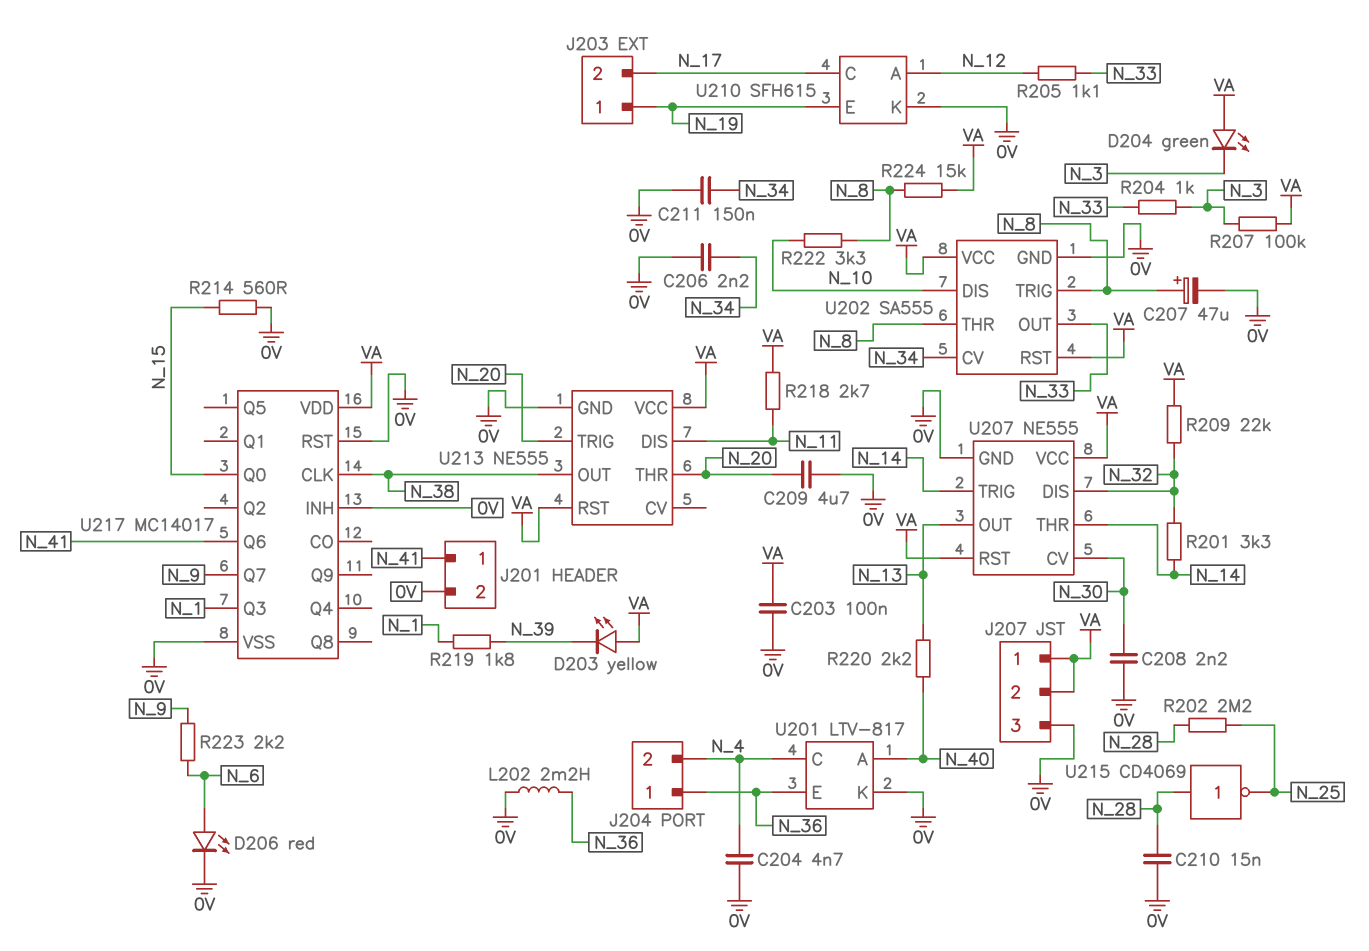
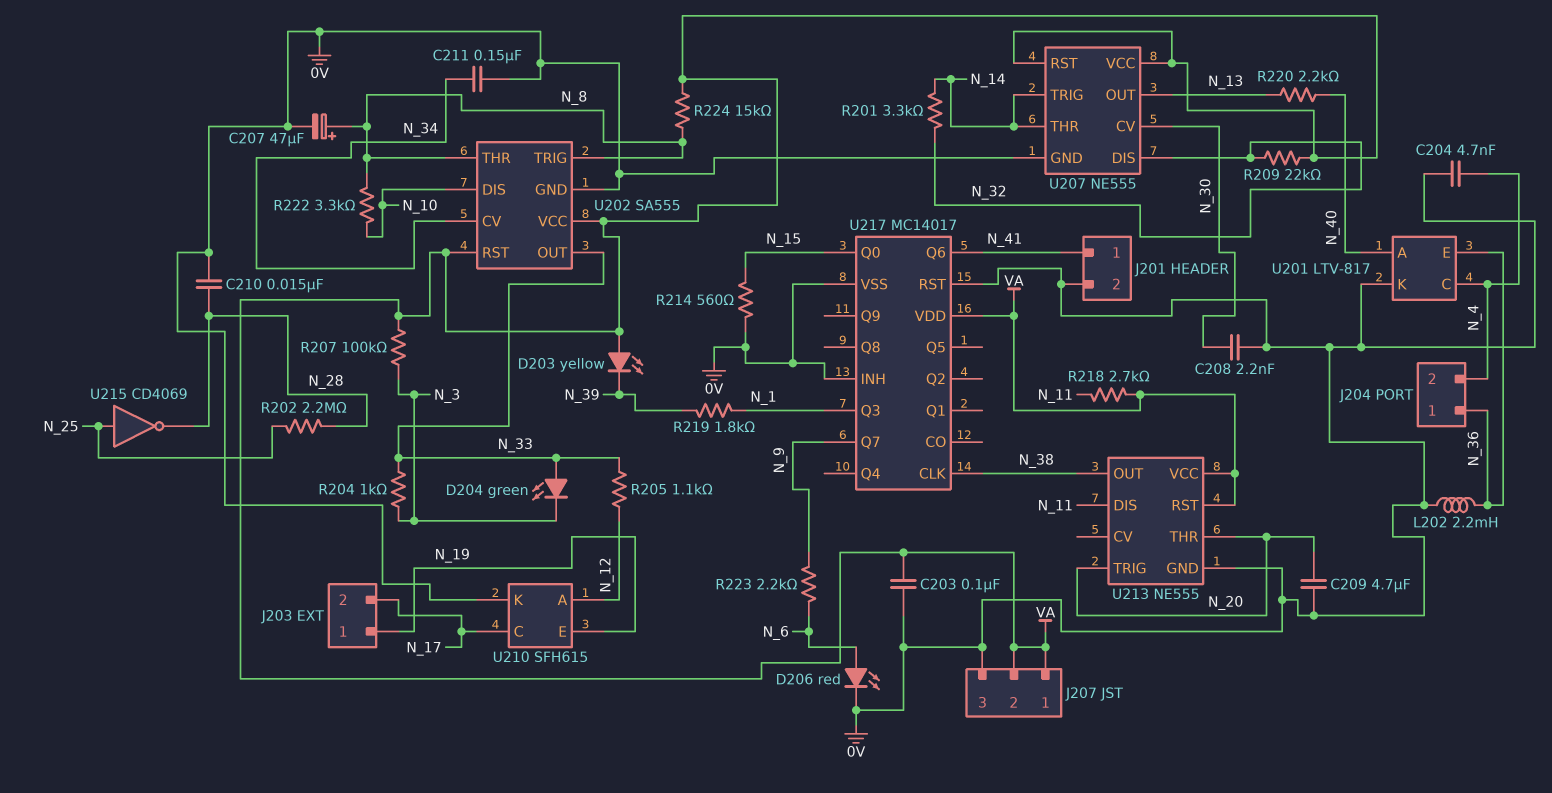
C206: 2.2nF (0V, N_34) -> none
D204: LED green (A VA, K N_3) -> LED green (A N_33, K N_3)
U215: NOT CD4069 (in N_28, out N_25) -> NOT CD4069 (in N_25, out N_28)

